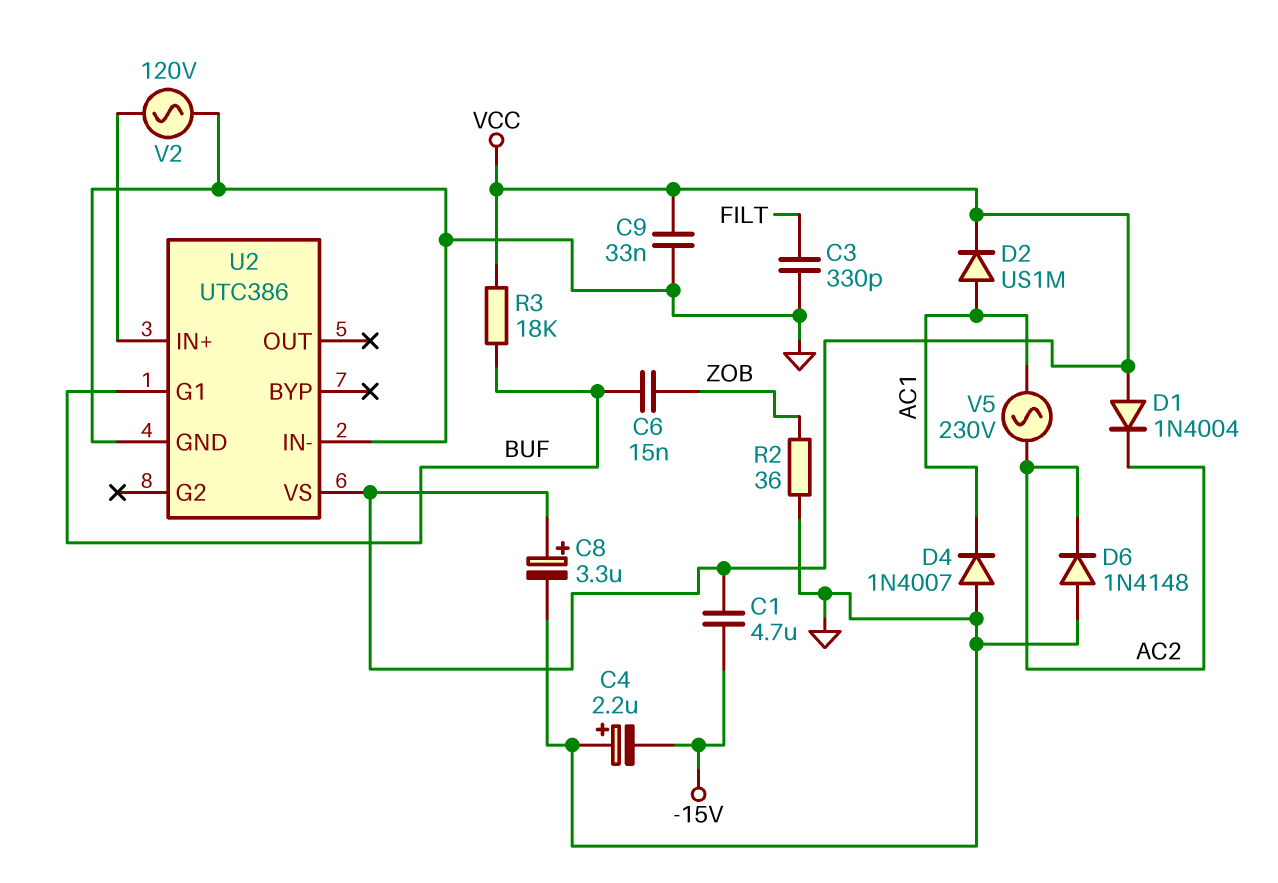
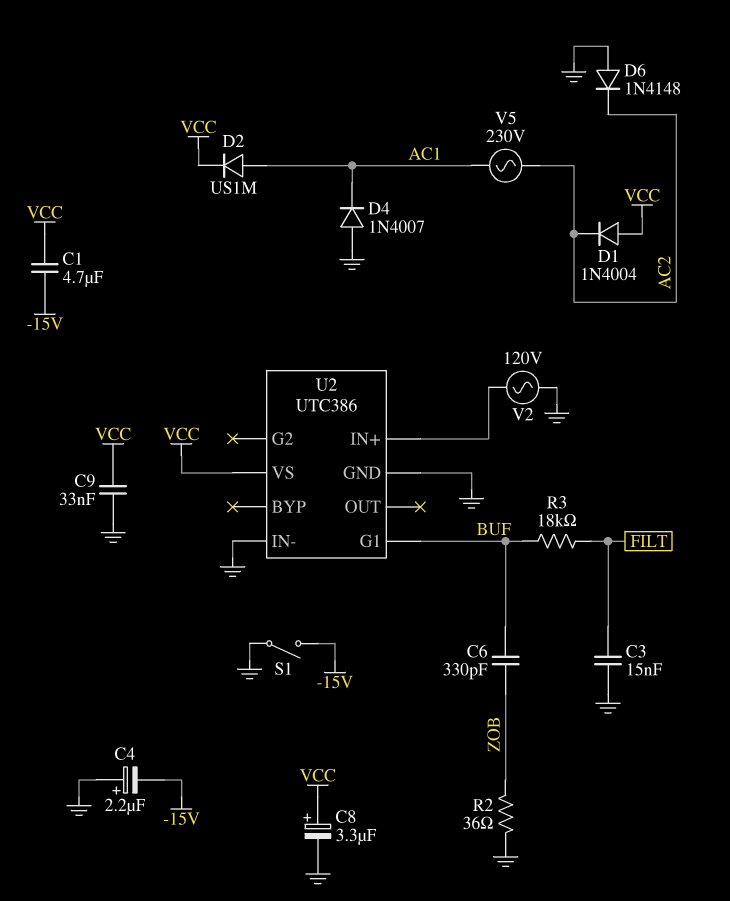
C3: 330pF (FILT, GND) -> 15nF (FILT, GND)
C6: 15nF (BUF, ZOB) -> 330pF (BUF, ZOB)
R3: 18k (BUF, VCC) -> 18k (BUF, FILT)
S1: none -> switch (-15V, GND)

